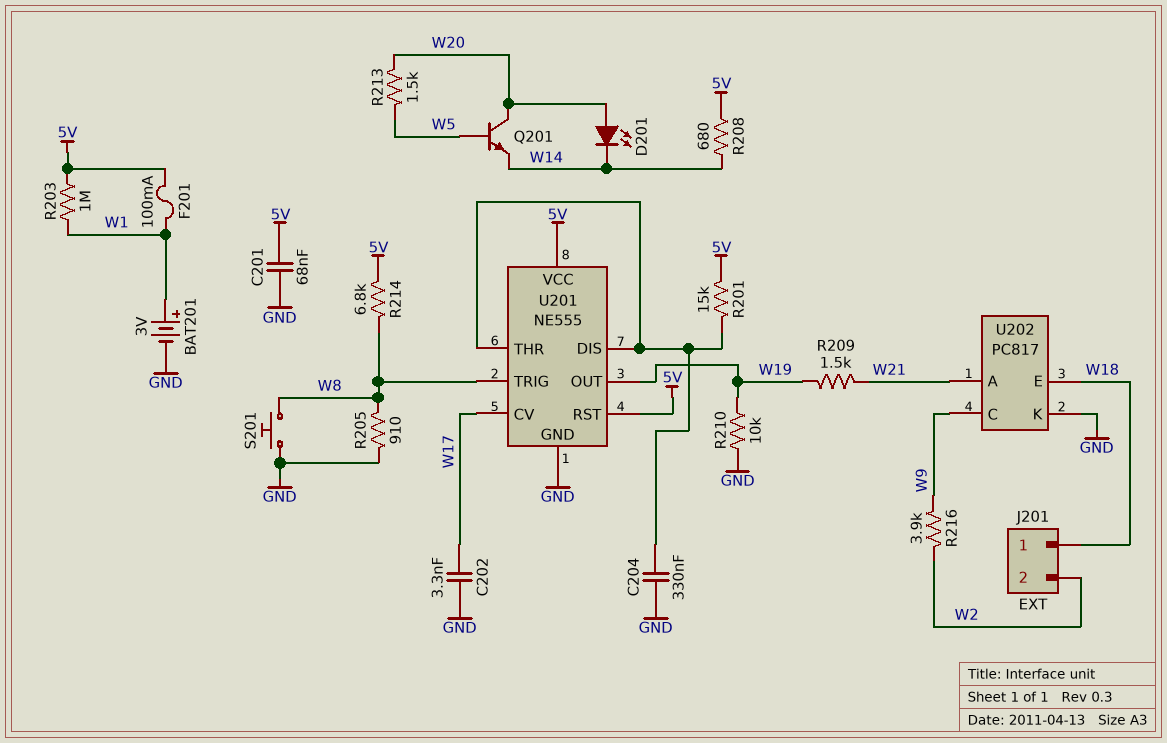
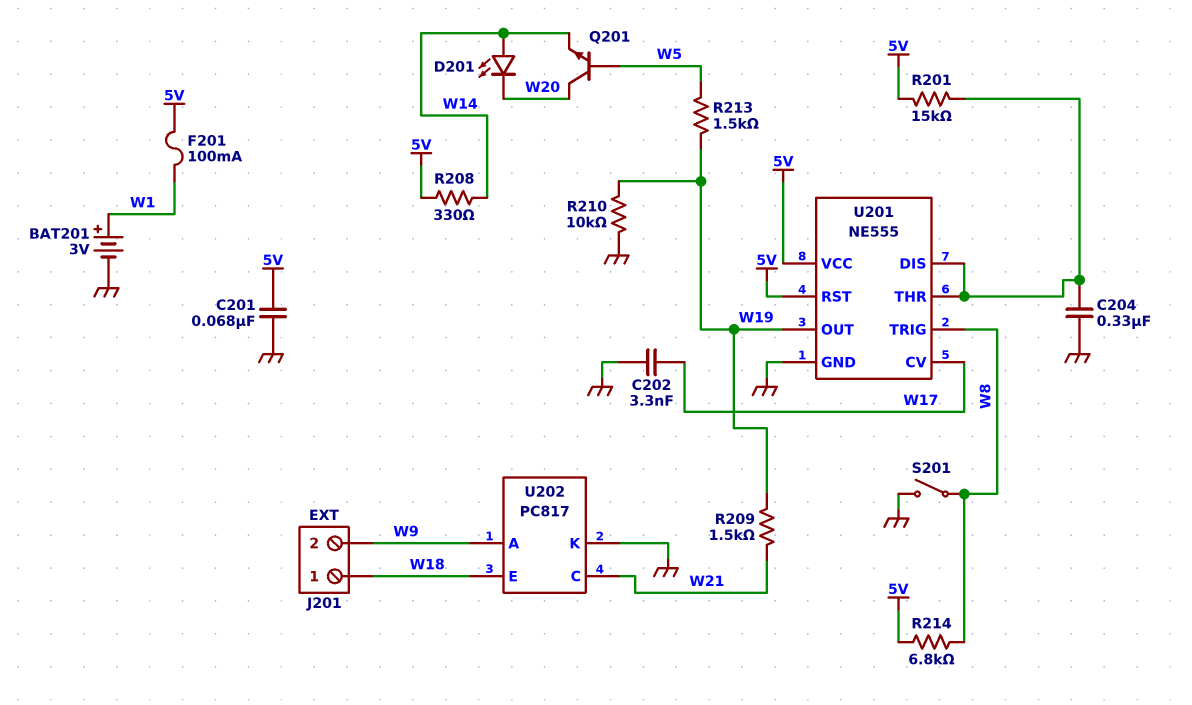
D201: LED (A W20, K W14) -> LED (A W14, K W20)
J201 pin 2: W2 -> W9
R203: 1M (5V, W1) -> none
R205: 910 (GND, W8) -> none
R208: 680 (5V, W14) -> 330 (5V, W14)
R213: 1.5k (W5, W20) -> 1.5k (W5, W19)
R216: 3.9k (W2, W9) -> none
S201: button (GND, W8) -> switch (GND, W8)
U202 pin A: W21 -> W9
U202 pin C: W9 -> W21

